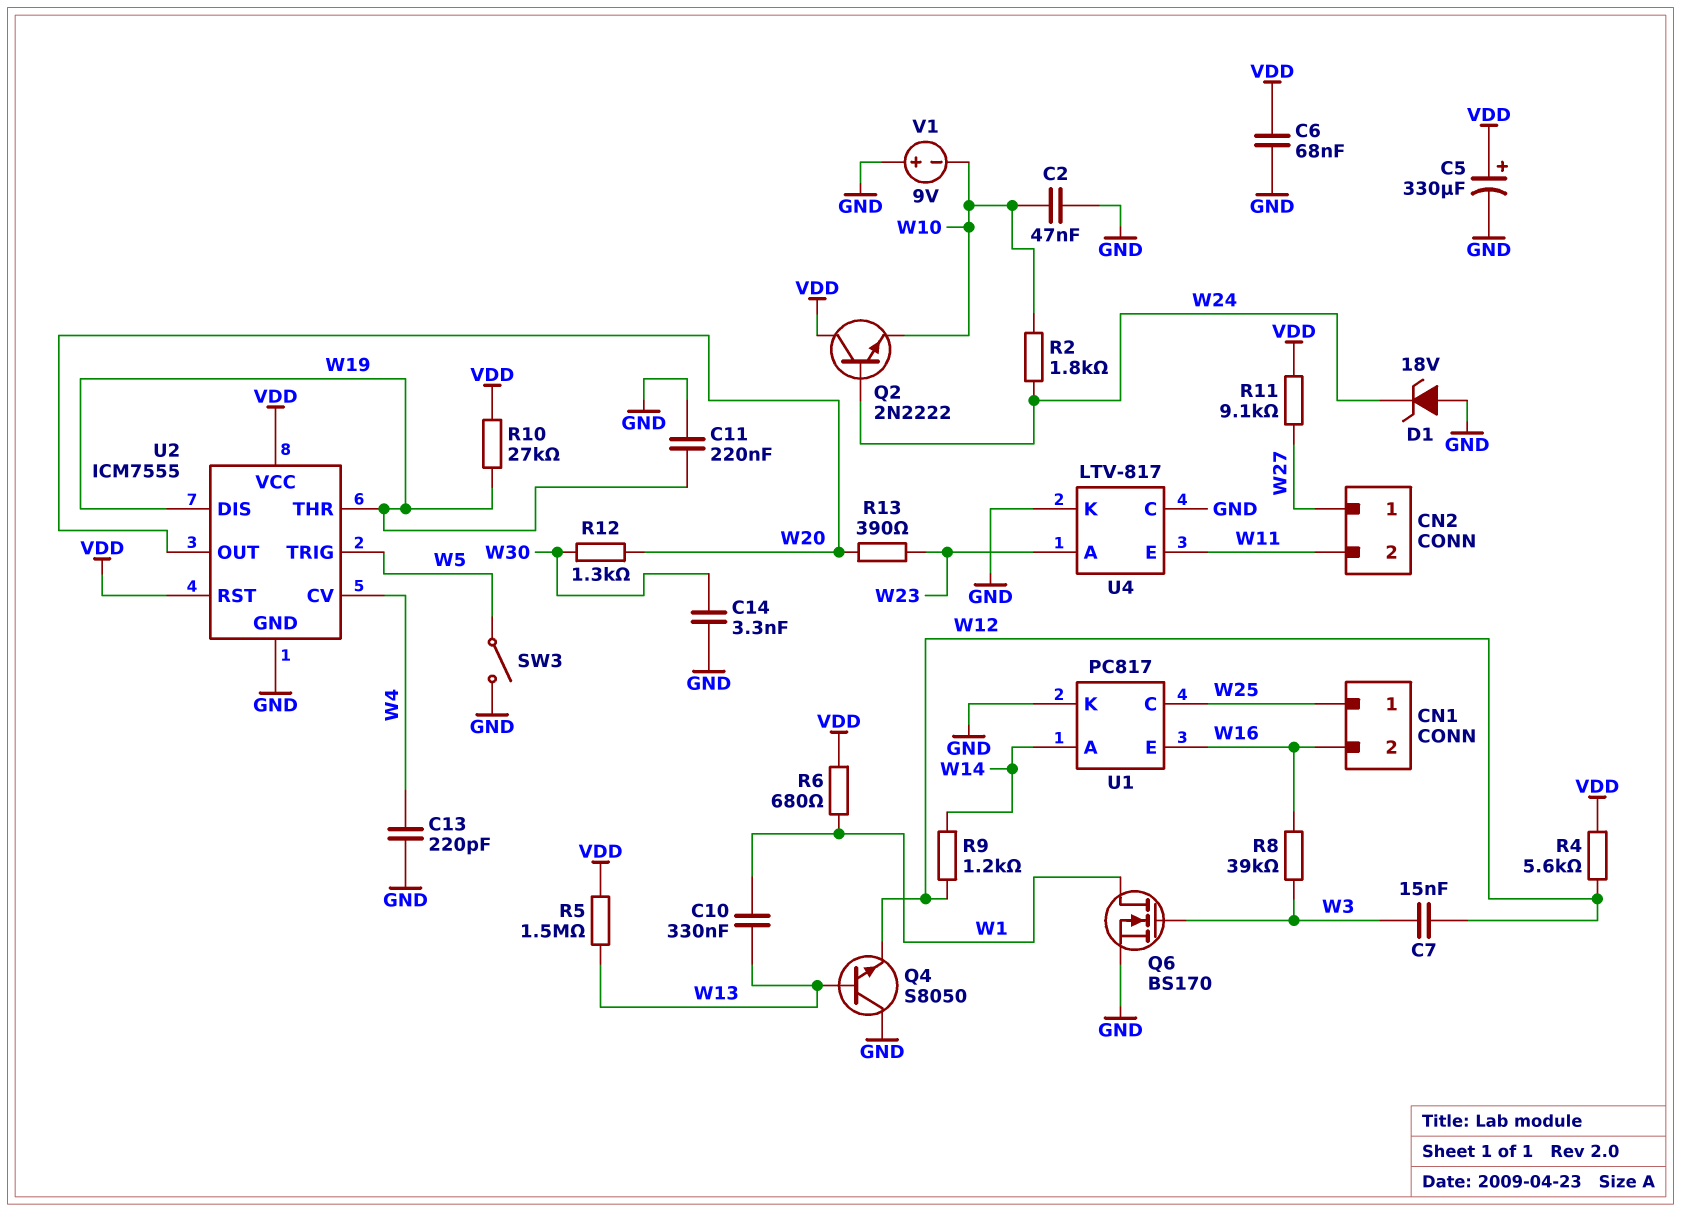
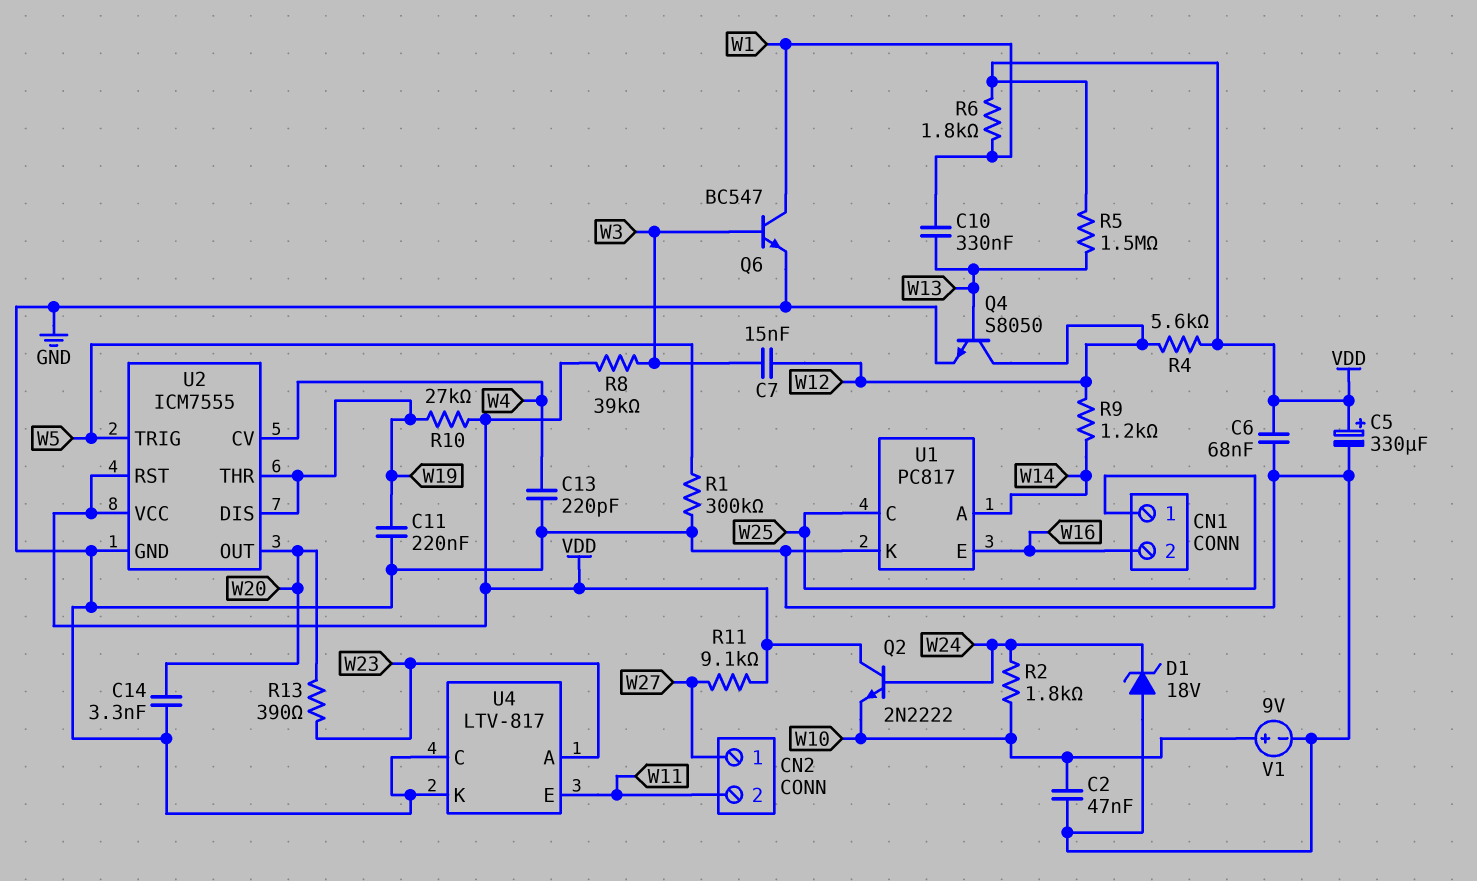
C14: 3.3nF (GND, W30) -> 3.3nF (GND, W20)
Q4: NPN S8050 (B W13, C GND, E W12) -> NPN S8050 (B W13, C W12, E GND)
Q6: NMOS BS170 (G W3, D W1, S GND) -> NPN BC547 (B W3, C W1, E GND)
R1: none -> 300k (GND, W5)
R6: 680 (VDD, W1) -> 1.8k (VDD, W1)
R8: 39k (W3, W16) -> 39k (VDD, W3)
R12: 1.3k (W20, W30) -> none
SW3: switch (GND, W5) -> none
V1: 9V (plus GND, minus W10) -> 9V (plus W10, minus GND)

